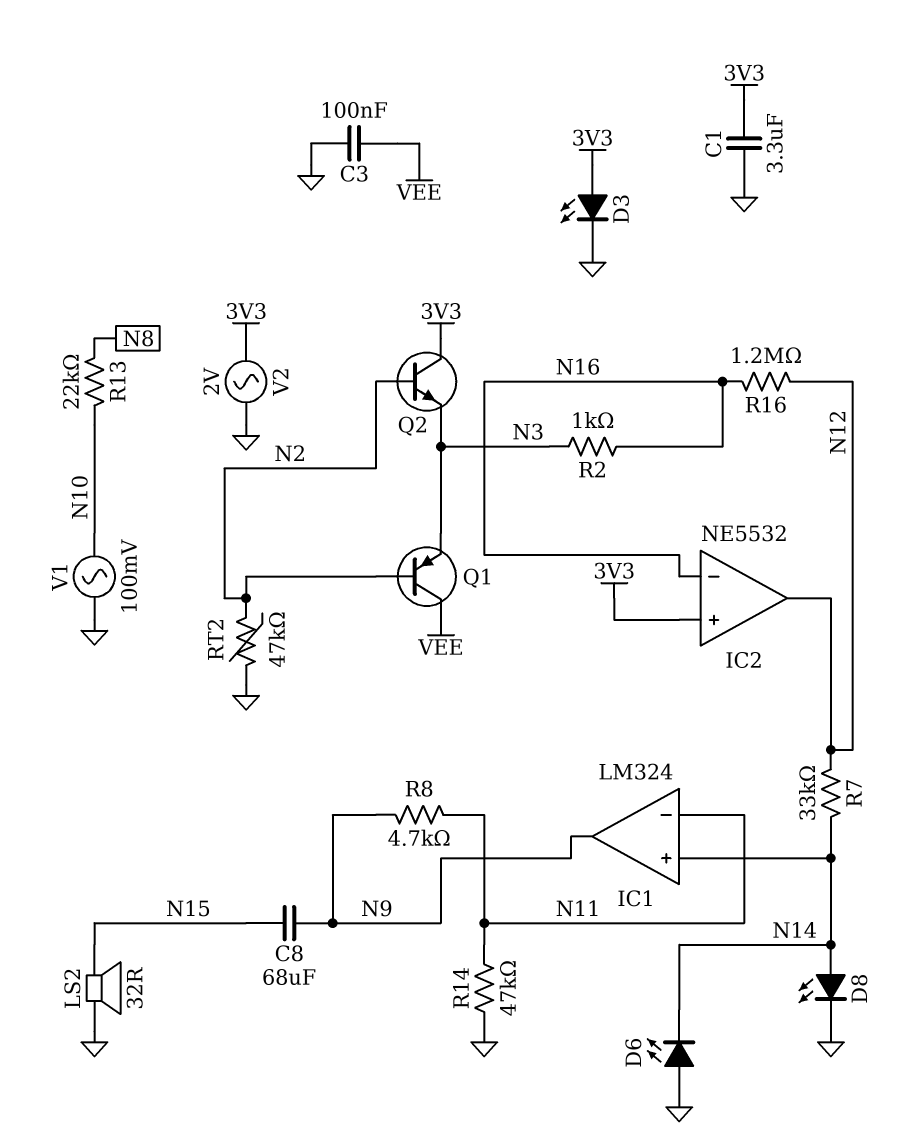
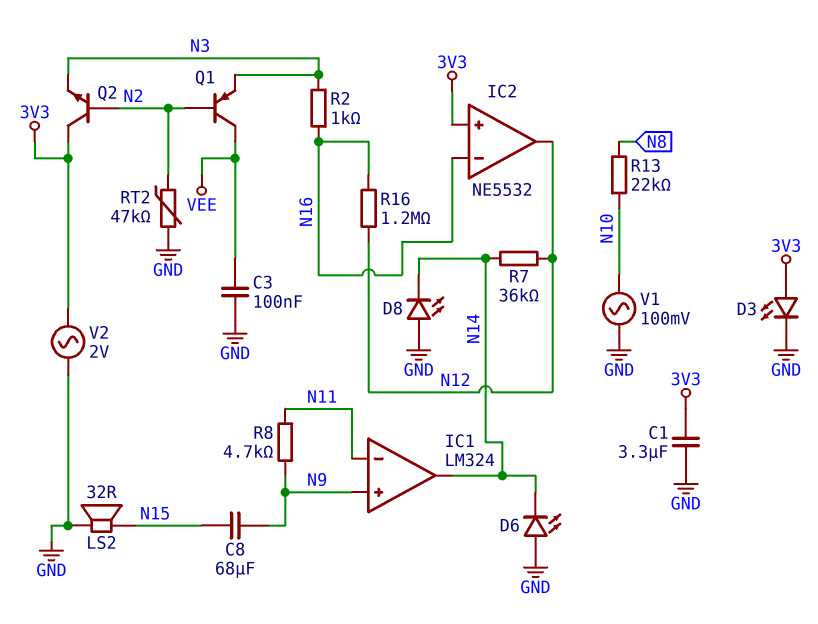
D8: LED (A N14, K GND) -> LED (A GND, K N14)
IC1 pin in+: N14 -> N9
IC1 pin out: N9 -> N14
R7: 33k (N12, N14) -> 36k (N12, N14)
R14: 47k (GND, N11) -> none

